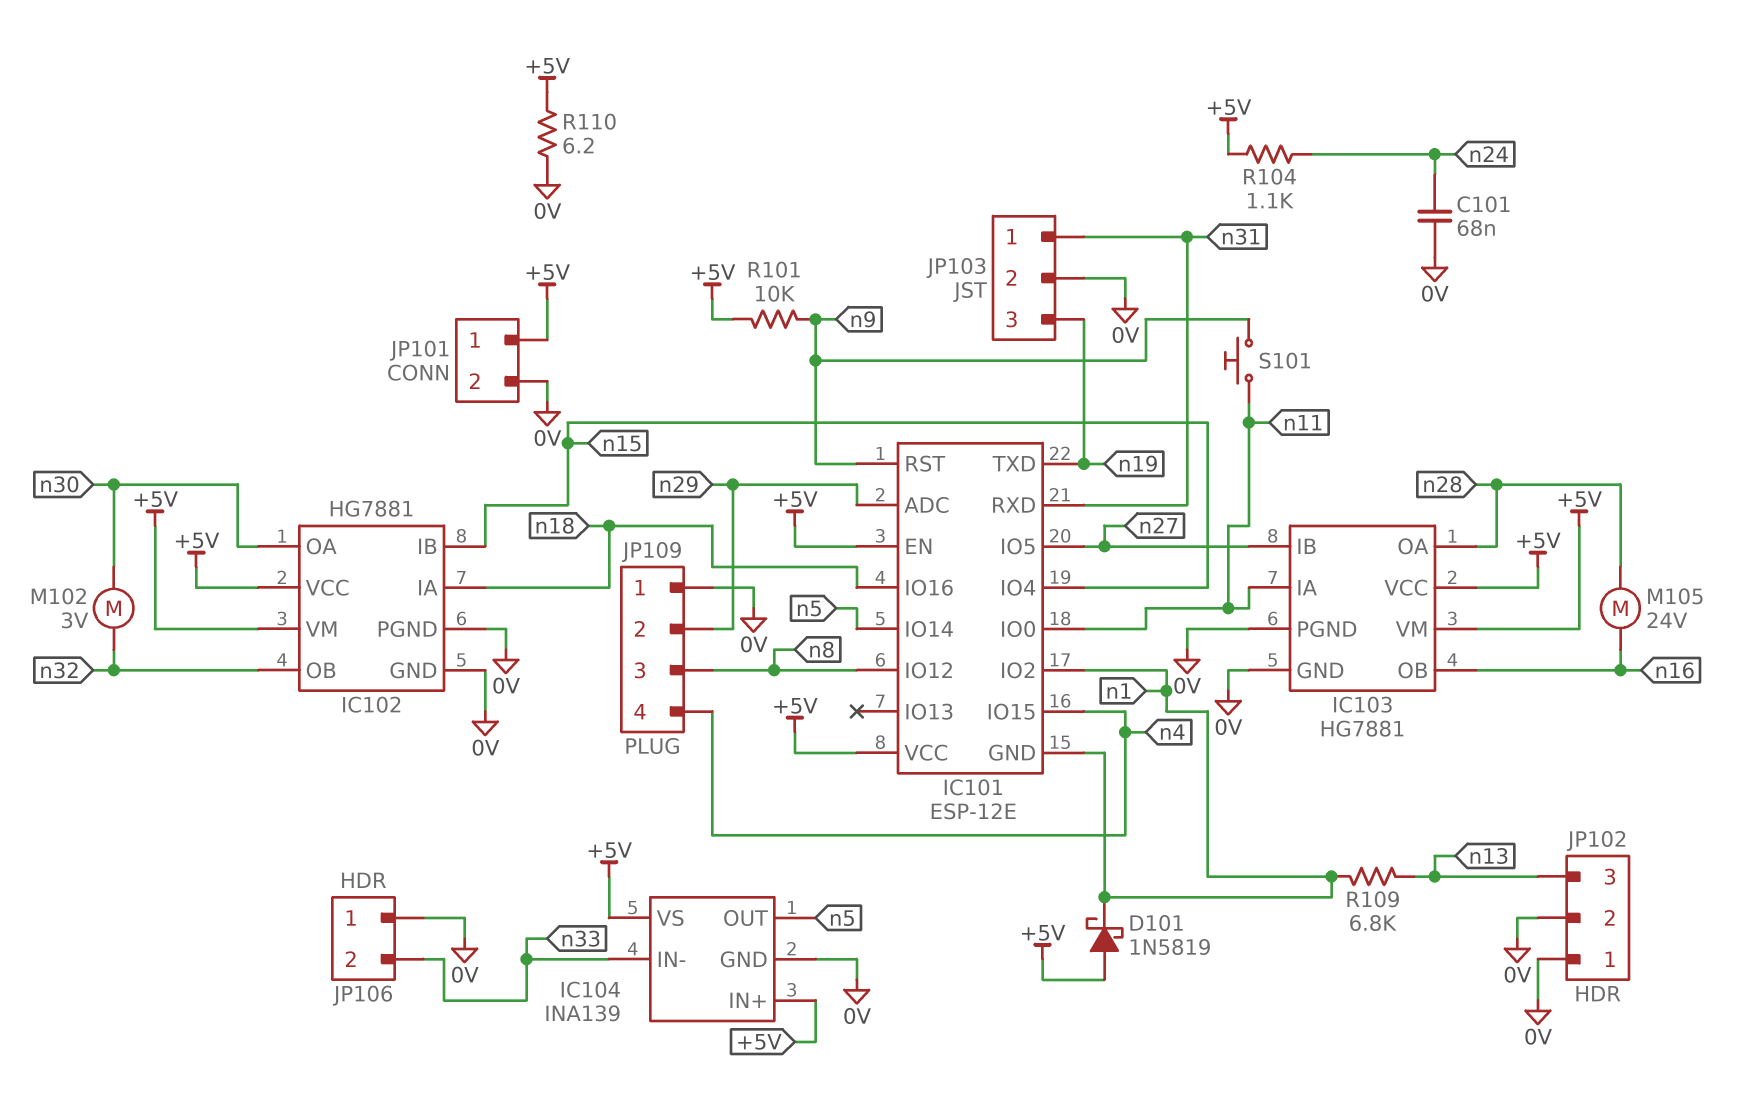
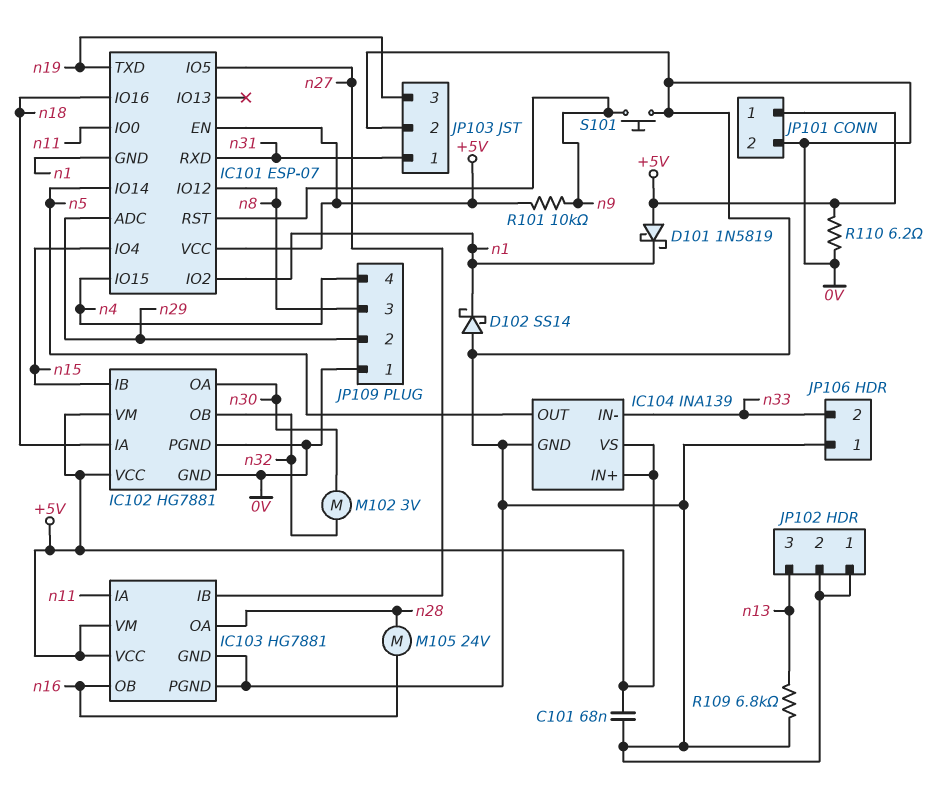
C101: 68nF (0V, n24) -> 68nF (+5V, 0V)
D102: none -> schottky SS14 (A 0V, K n1)
IC101: ESP-12E -> ESP-07
R104: 1.1k (+5V, n24) -> none
R109: 6.8k (n1, n13) -> 6.8k (0V, n13)
S101: button (n9, n11) -> button (0V, n9)

